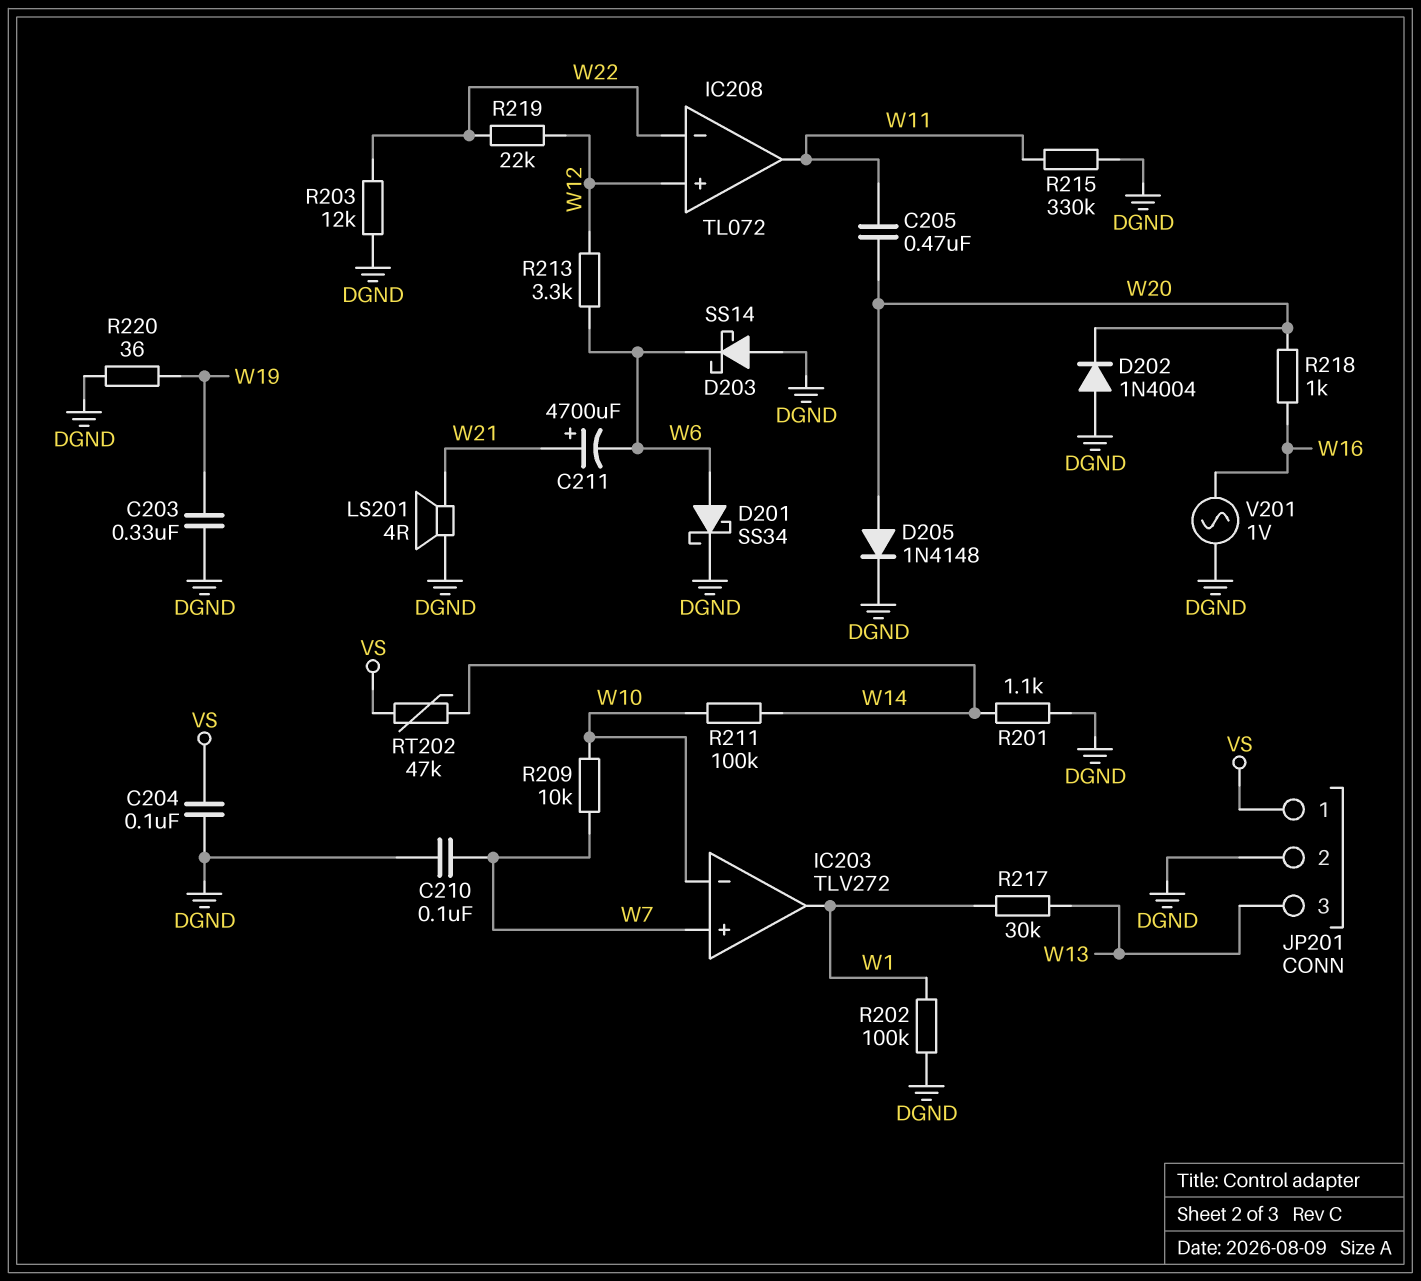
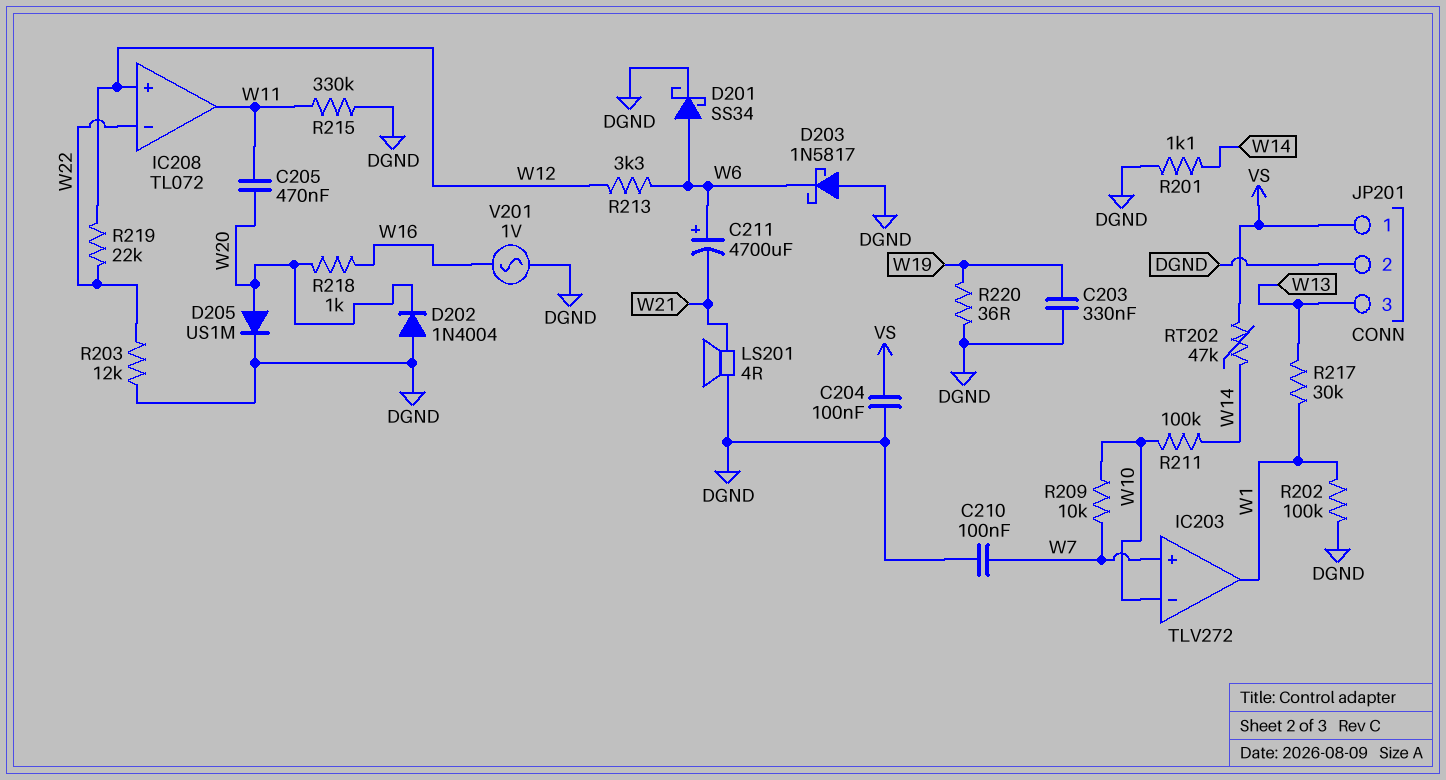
C211: 4700uF (plus W21, minus W6) -> 4700uF (plus W6, minus W21)
D203: schottky SS14 (A DGND, K W6) -> schottky 1N5817 (A DGND, K W6)
D205: diode 1N4148 (A W20, K DGND) -> diode US1M (A W20, K DGND)

